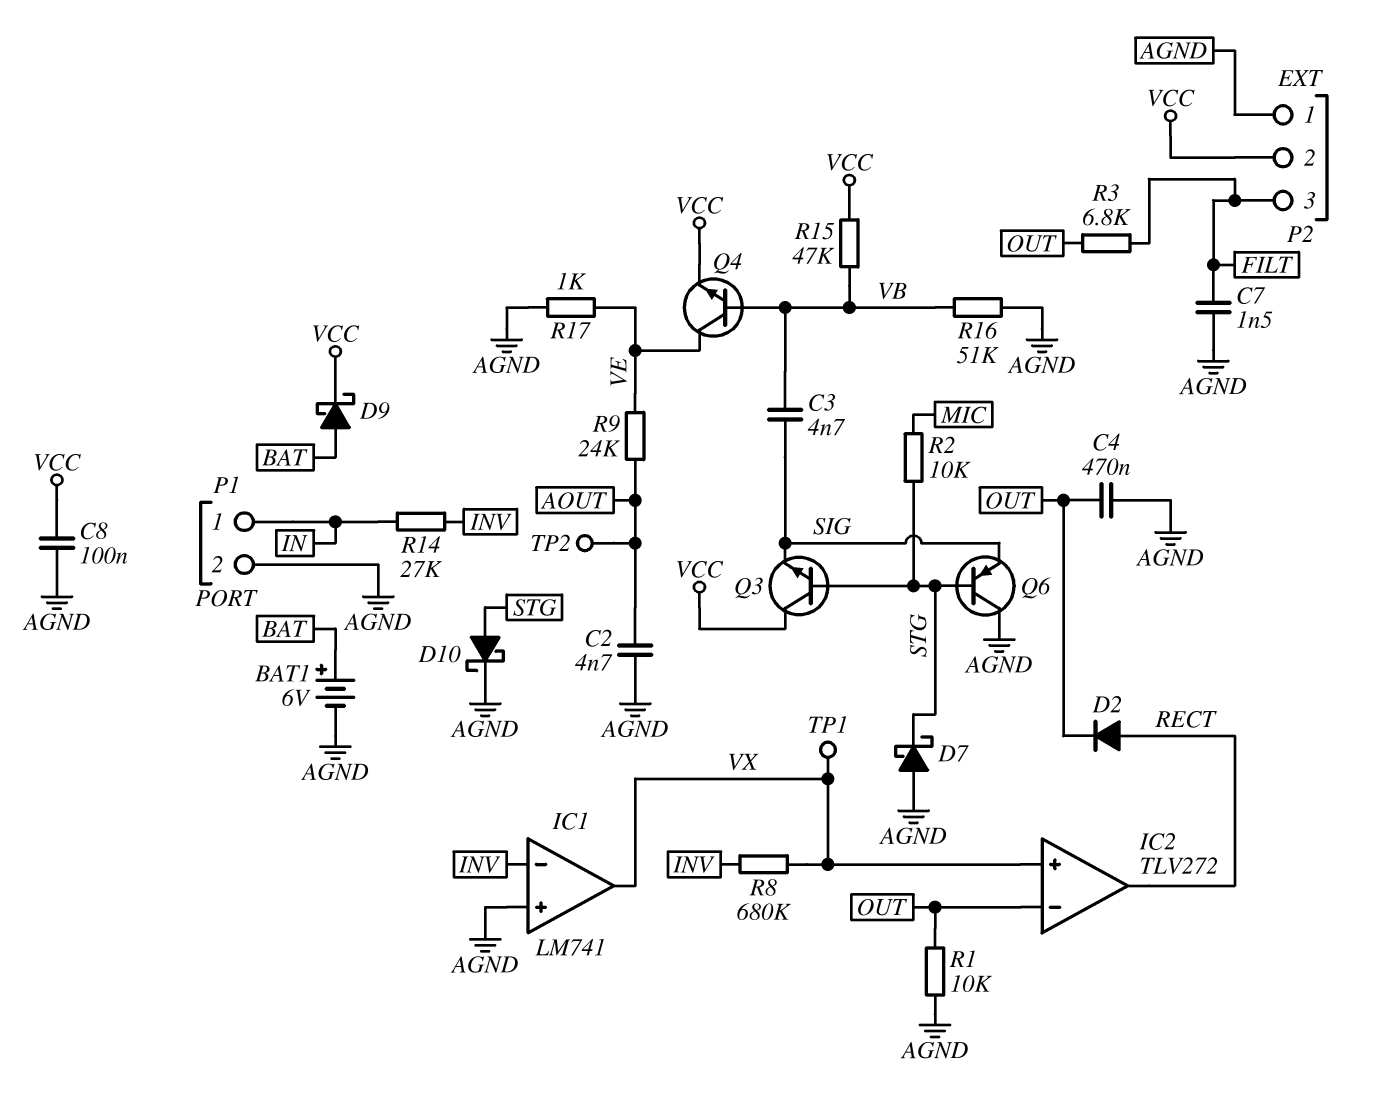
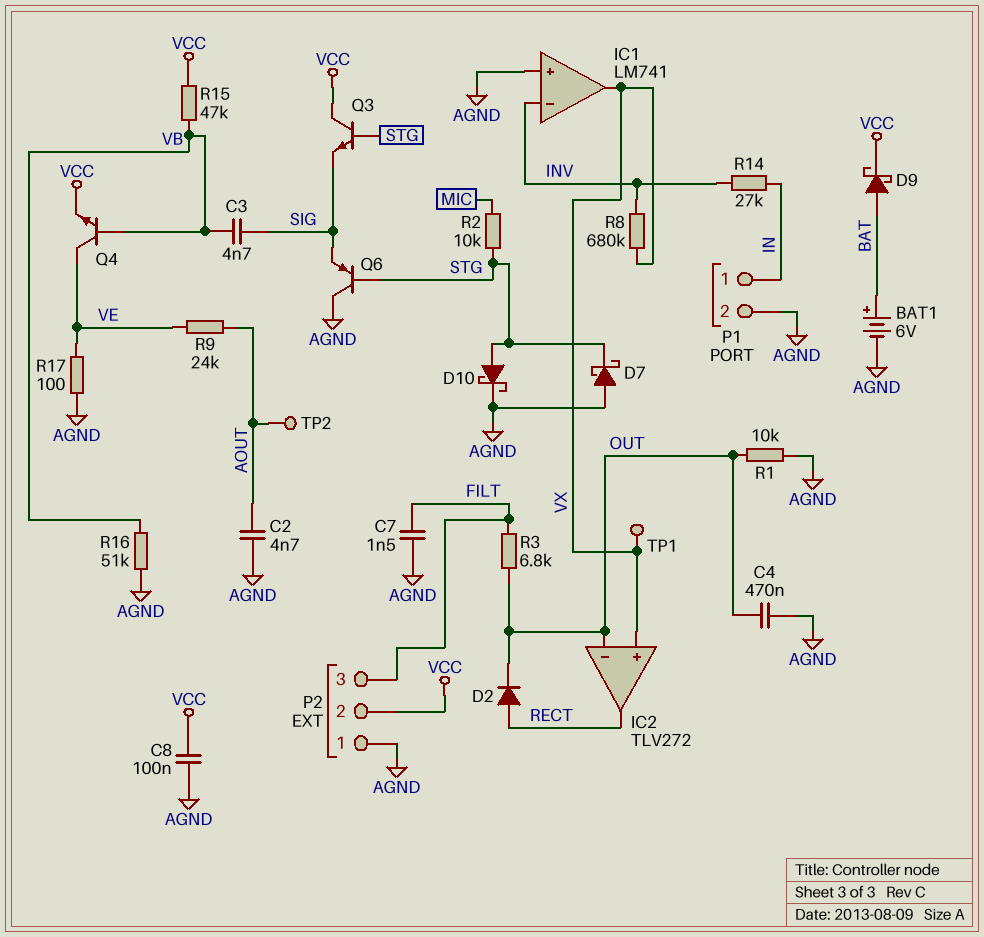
R17: 1k (AGND, VE) -> 100 (AGND, VE)

